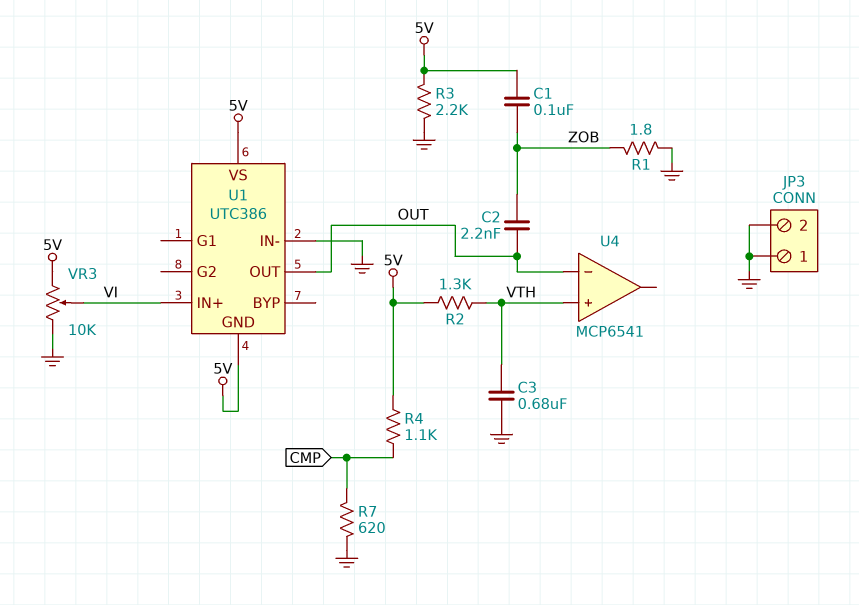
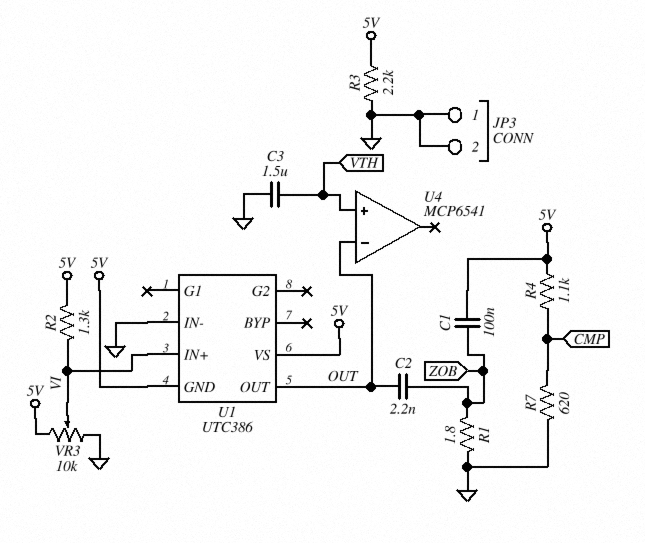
C3: 680nF (GND, VTH) -> 1.5uF (GND, VTH)
R2: 1.3k (5V, VTH) -> 1.3k (5V, VI)

